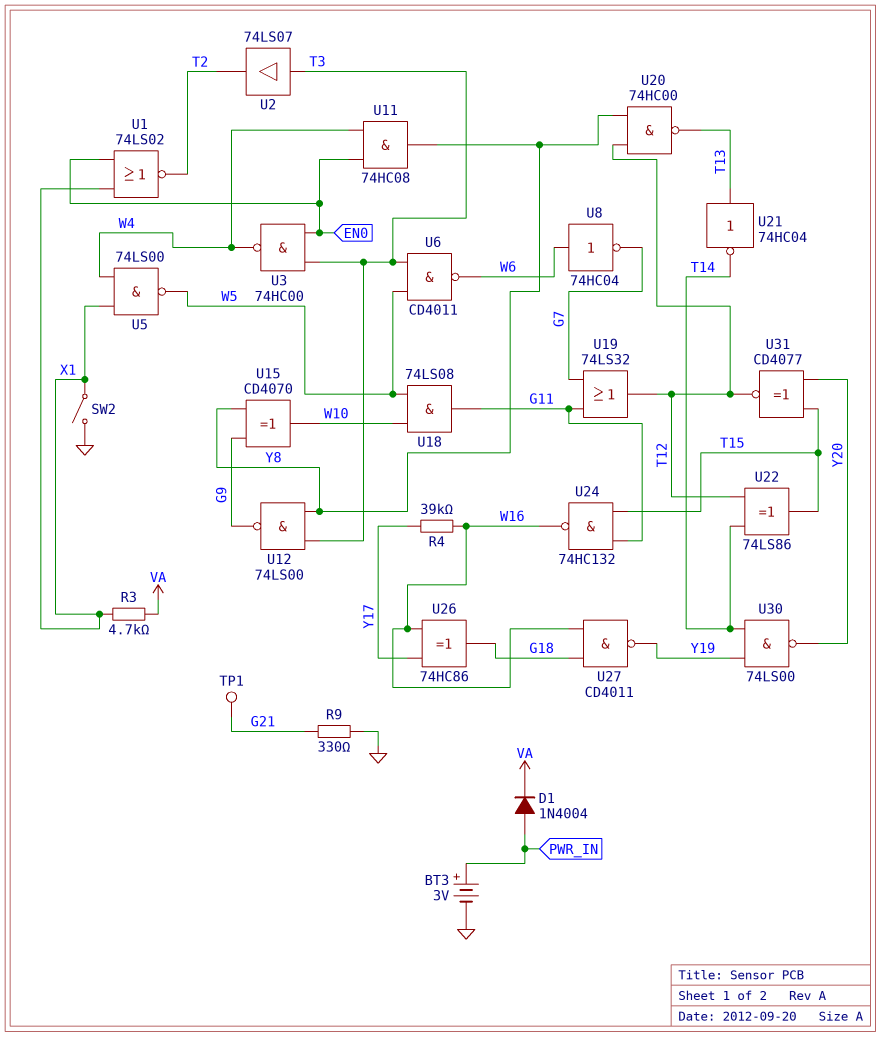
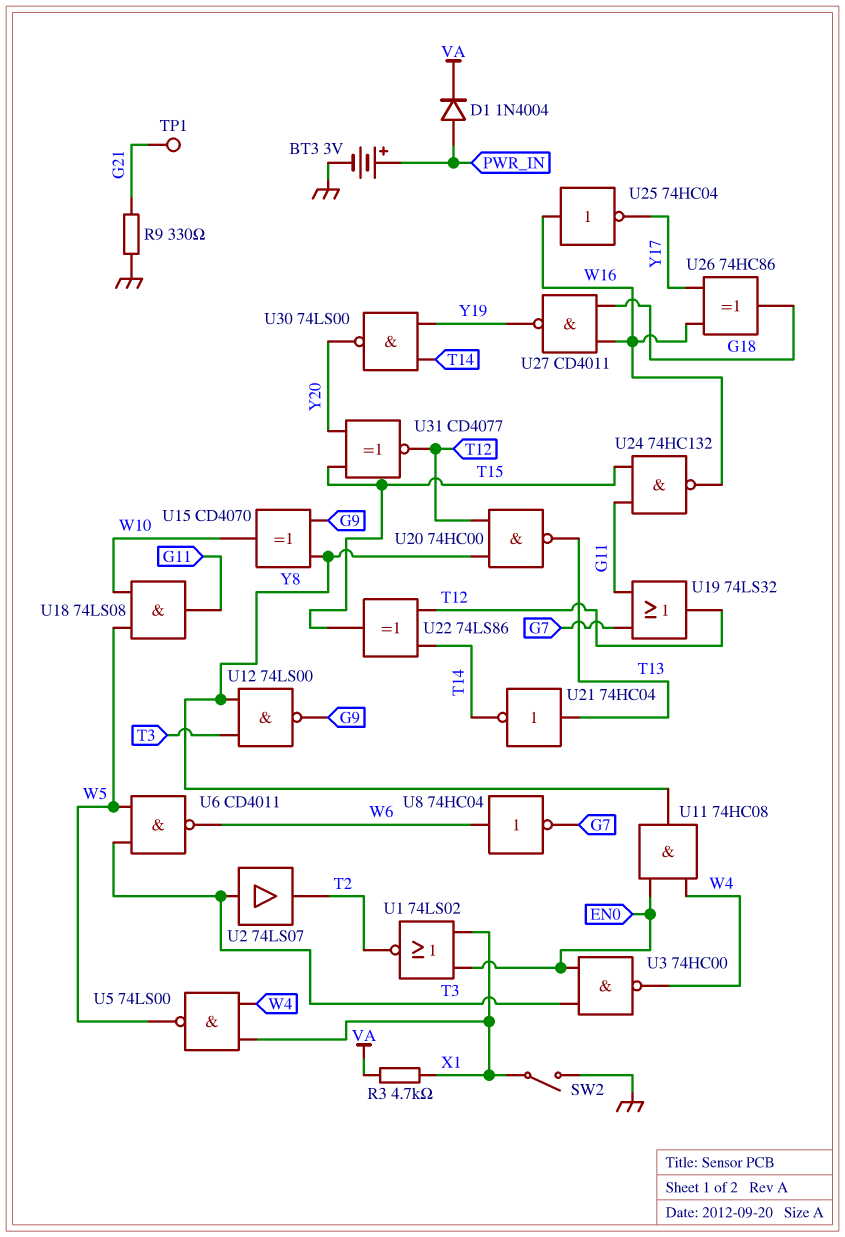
R4: 39k (W16, Y17) -> none
U25: none -> NOT 74HC04 (in W16, out Y17)

